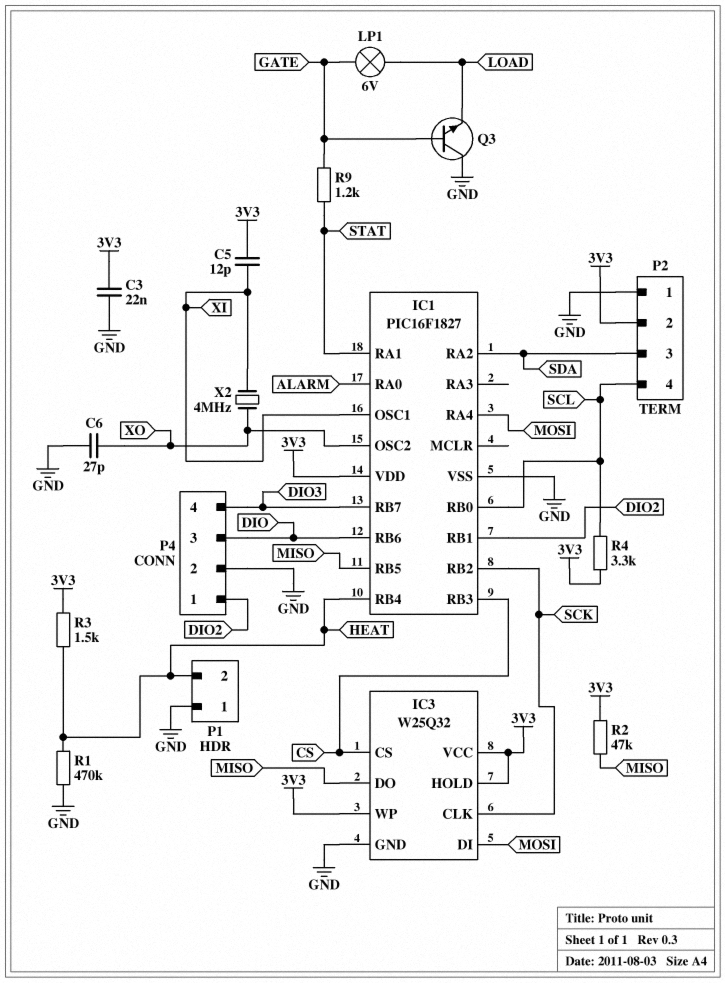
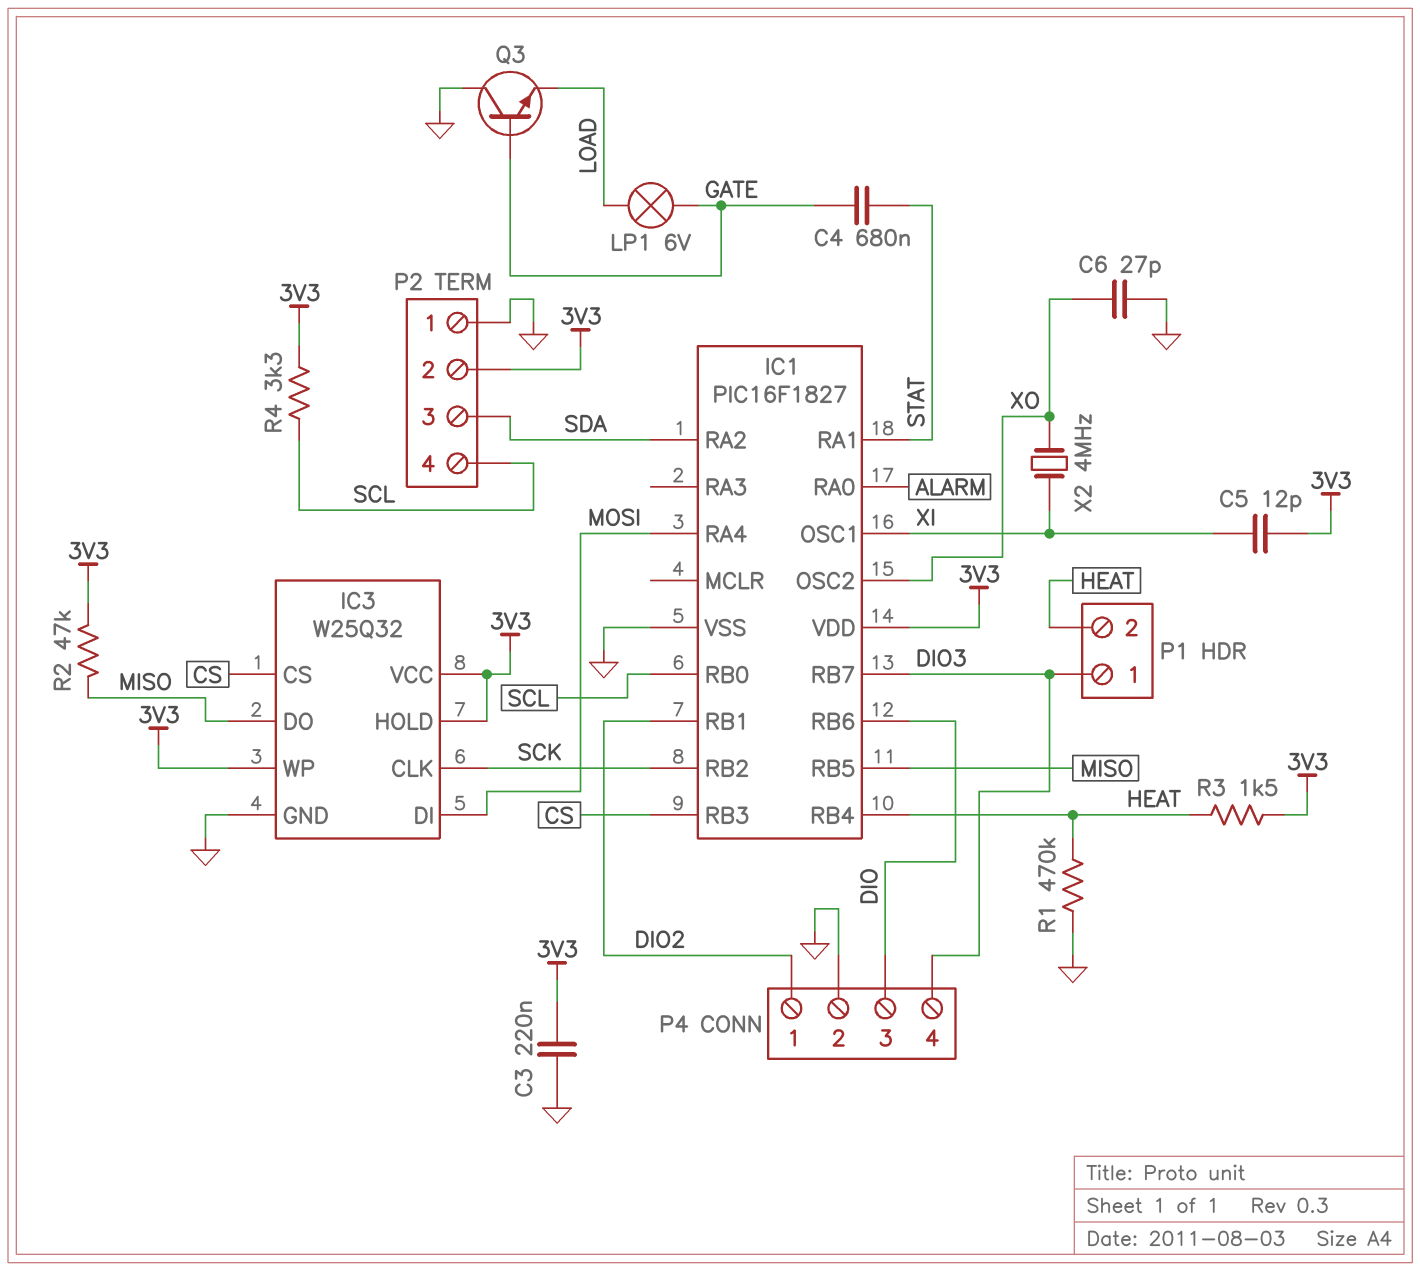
C3: 22nF (3V3, GND) -> 220nF (3V3, GND)
C4: none -> 680nF (GATE, STAT)
P1 pin 1: GND -> DIO3
R9: 1.2k (GATE, STAT) -> none

